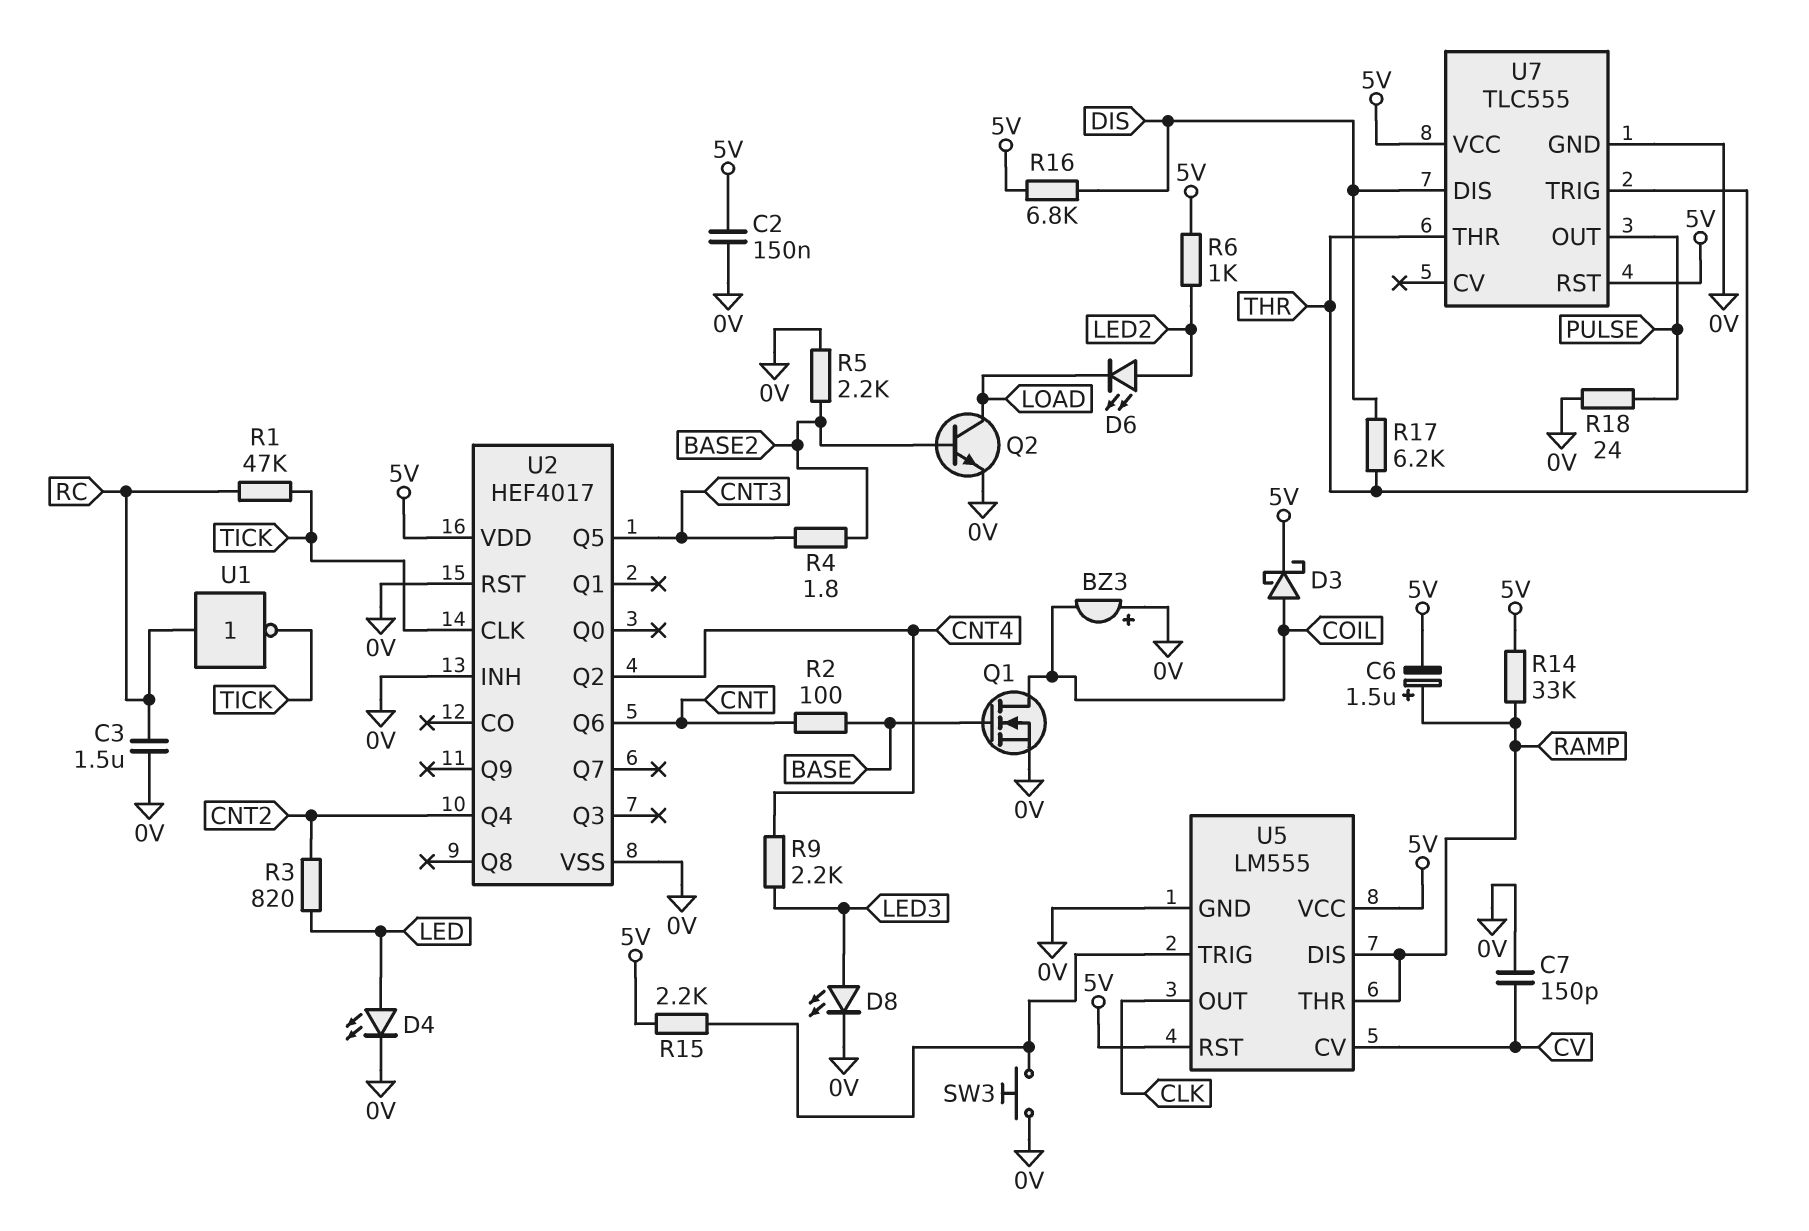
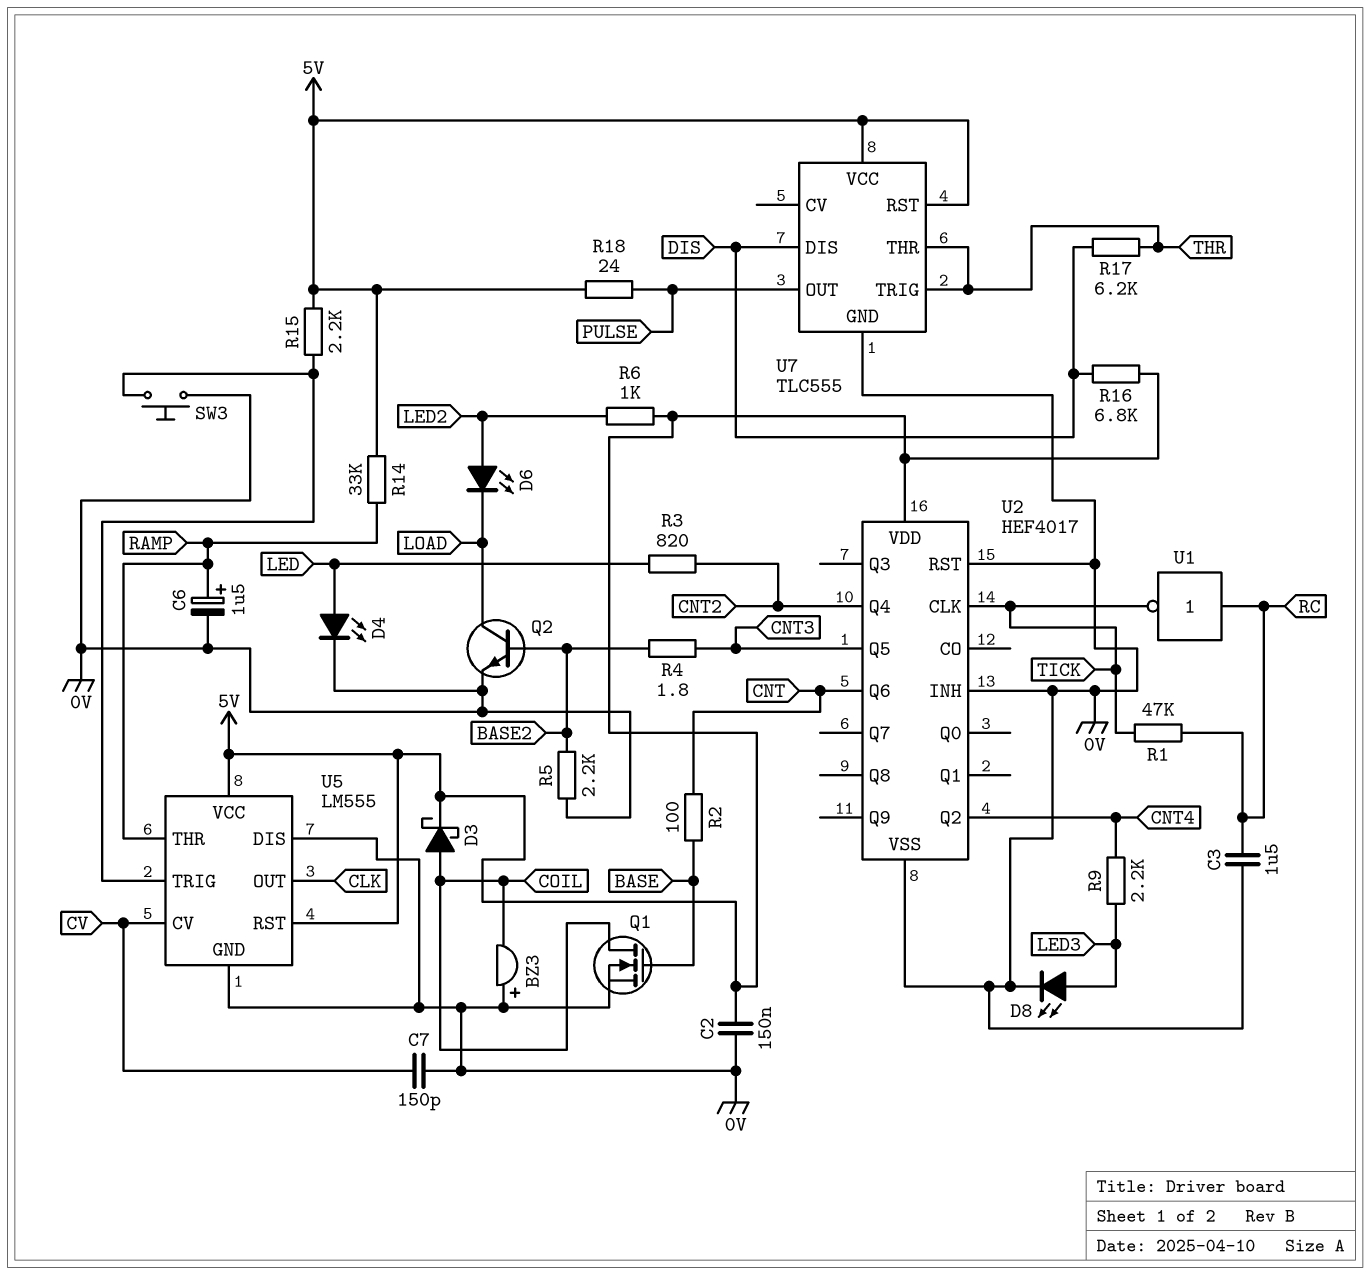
C6: 1.5uF (plus RAMP, minus 5V) -> 1.5uF (plus RAMP, minus 0V)
R18: 24 (0V, PULSE) -> 24 (5V, PULSE)
U5 pin DIS: RAMP -> 0V

